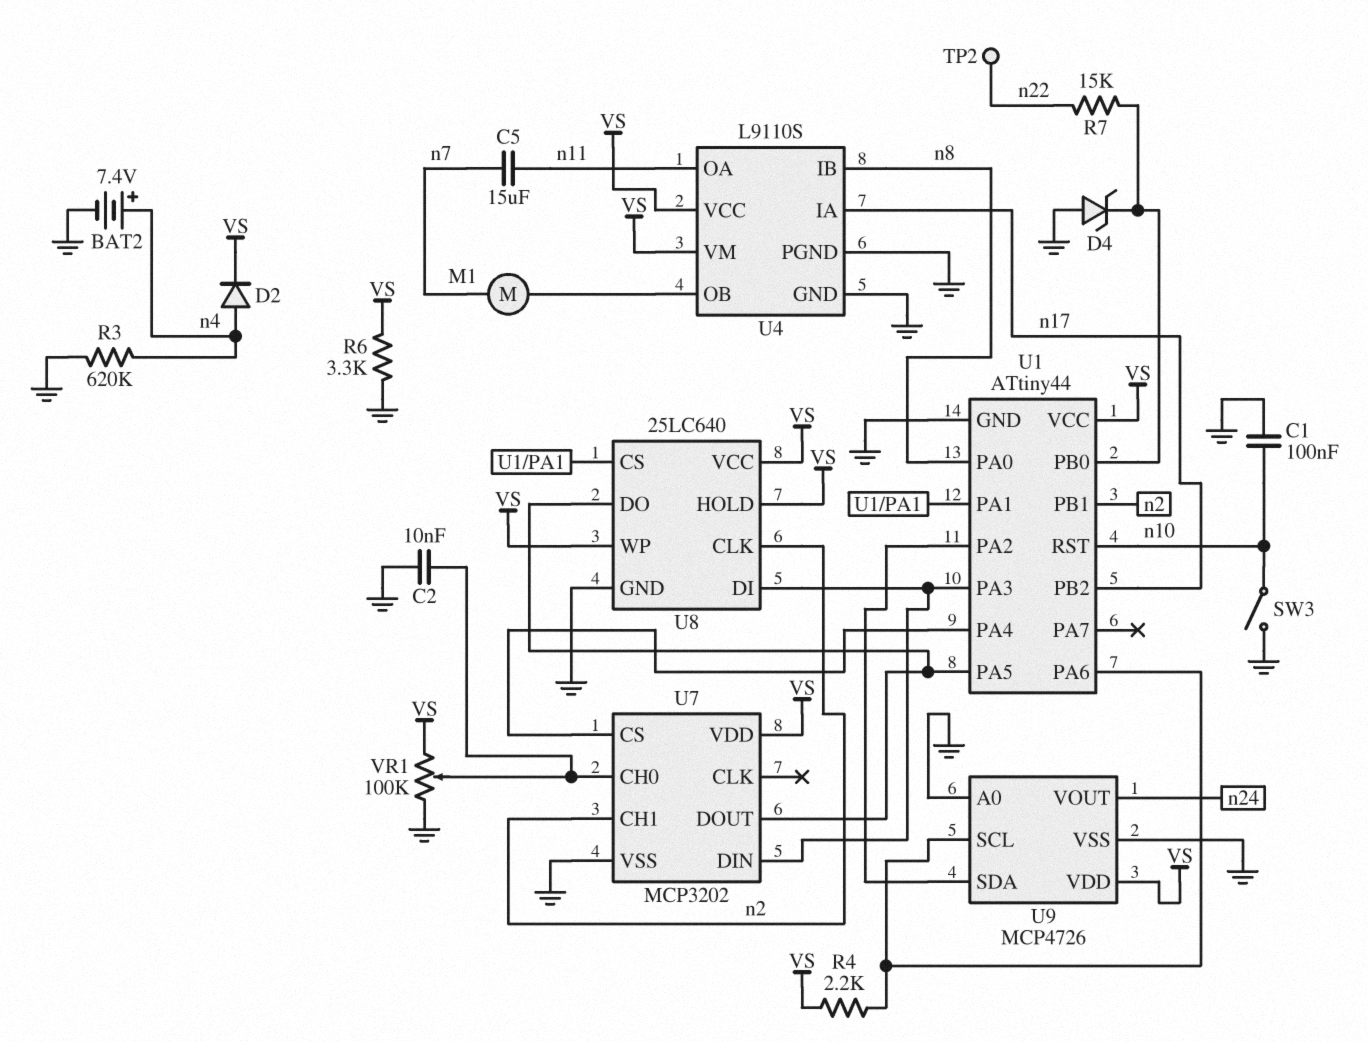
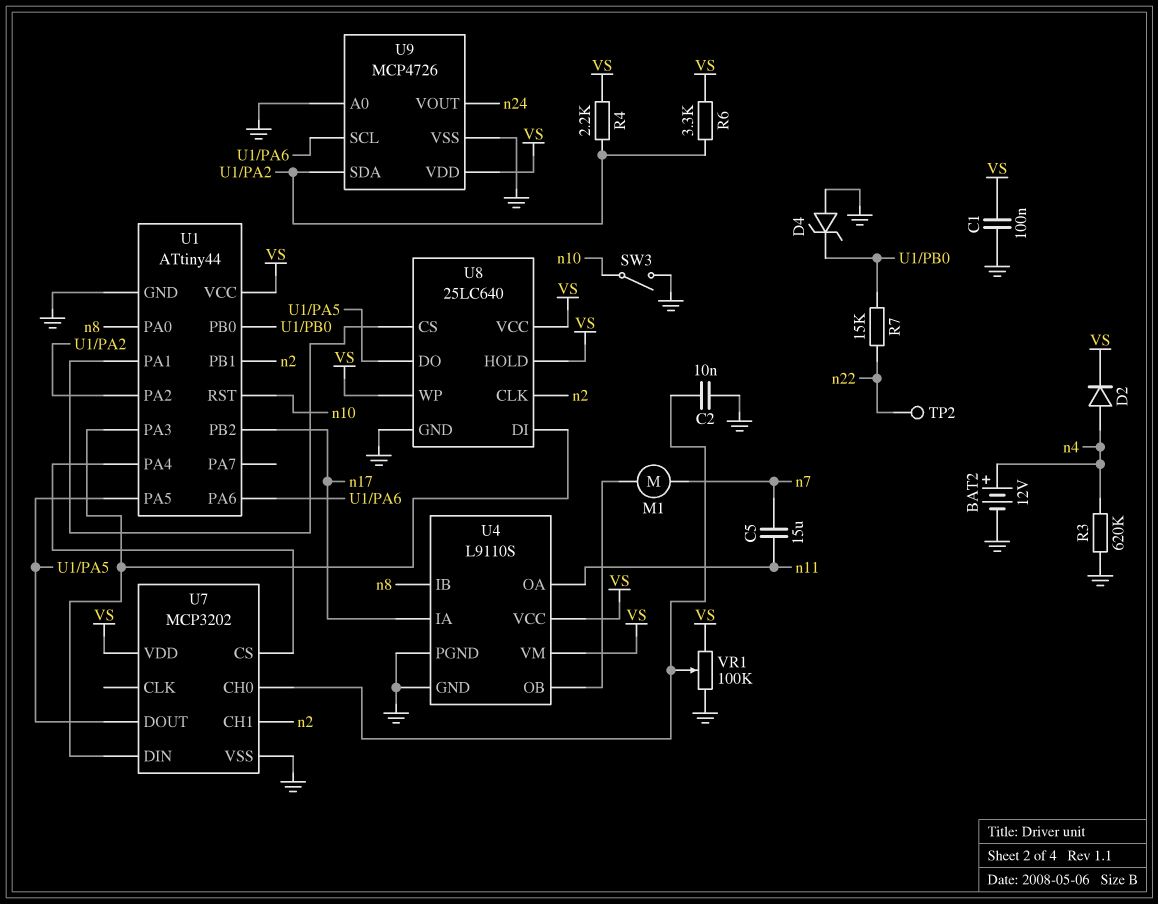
BAT2: 7.4V (plus n4, minus GND) -> 12V (plus n4, minus GND)
C1: 100nF (GND, n10) -> 100nF (GND, VS)
R4: 2.2k (U1/PA6, VS) -> 2.2k (U1/PA2, VS)
R6: 3.3k (GND, VS) -> 3.3k (U1/PA2, VS)

